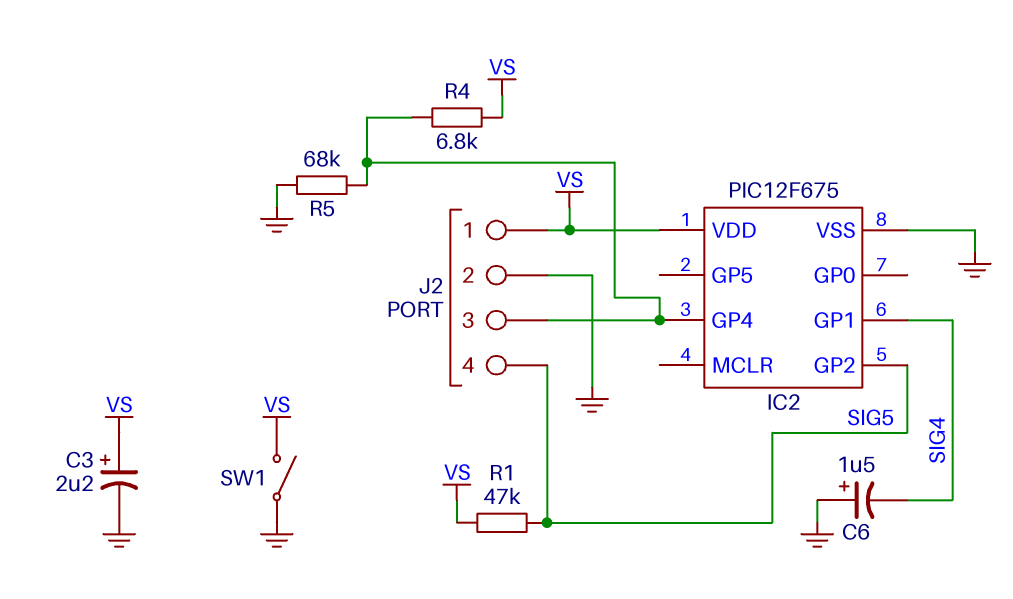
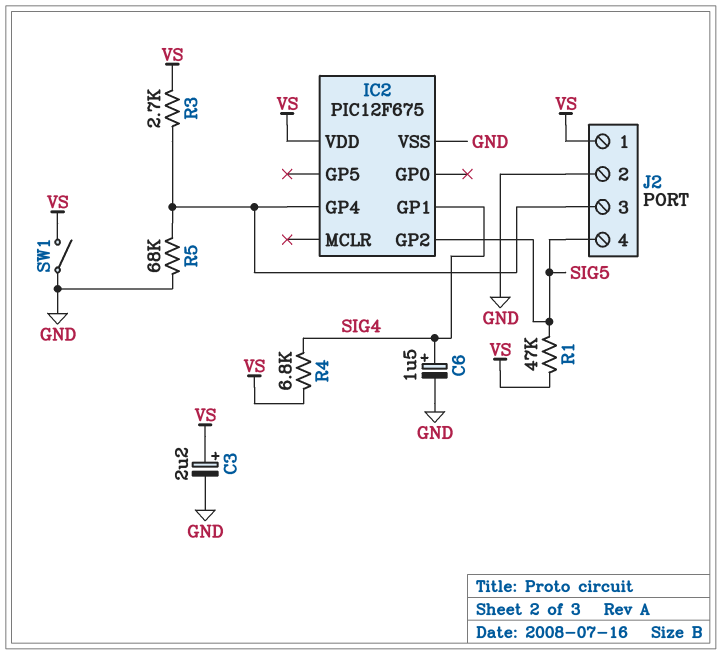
C6: 1.5uF (plus GND, minus SIG4) -> 1.5uF (plus SIG4, minus GND)
R3: none -> 2.7k (IC2/GP4, VS)
R4: 6.8k (IC2/GP4, VS) -> 6.8k (SIG4, VS)

